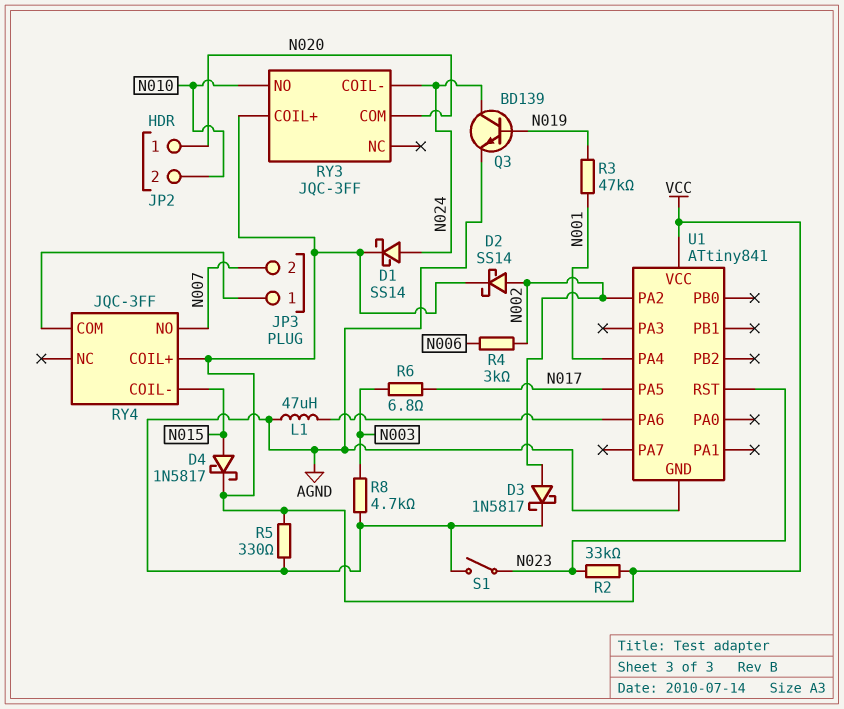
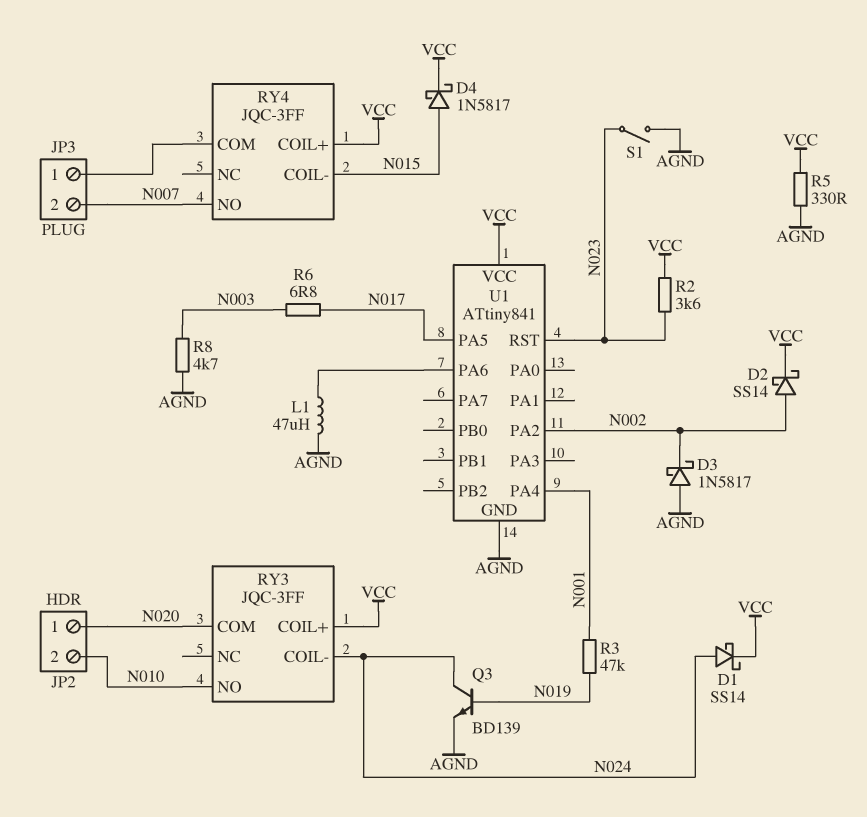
D3: schottky 1N5817 (A N002, K AGND) -> schottky 1N5817 (A AGND, K N002)
R2: 33k (N023, VCC) -> 3.6k (N023, VCC)
R4: 3k (N002, N006) -> none

